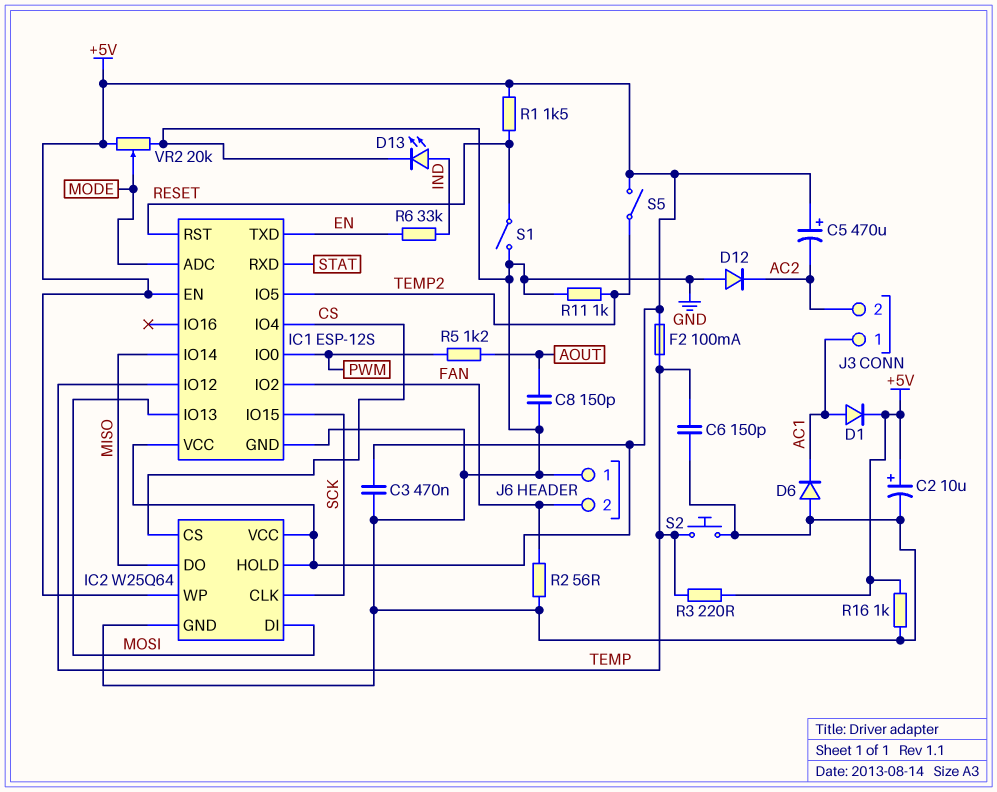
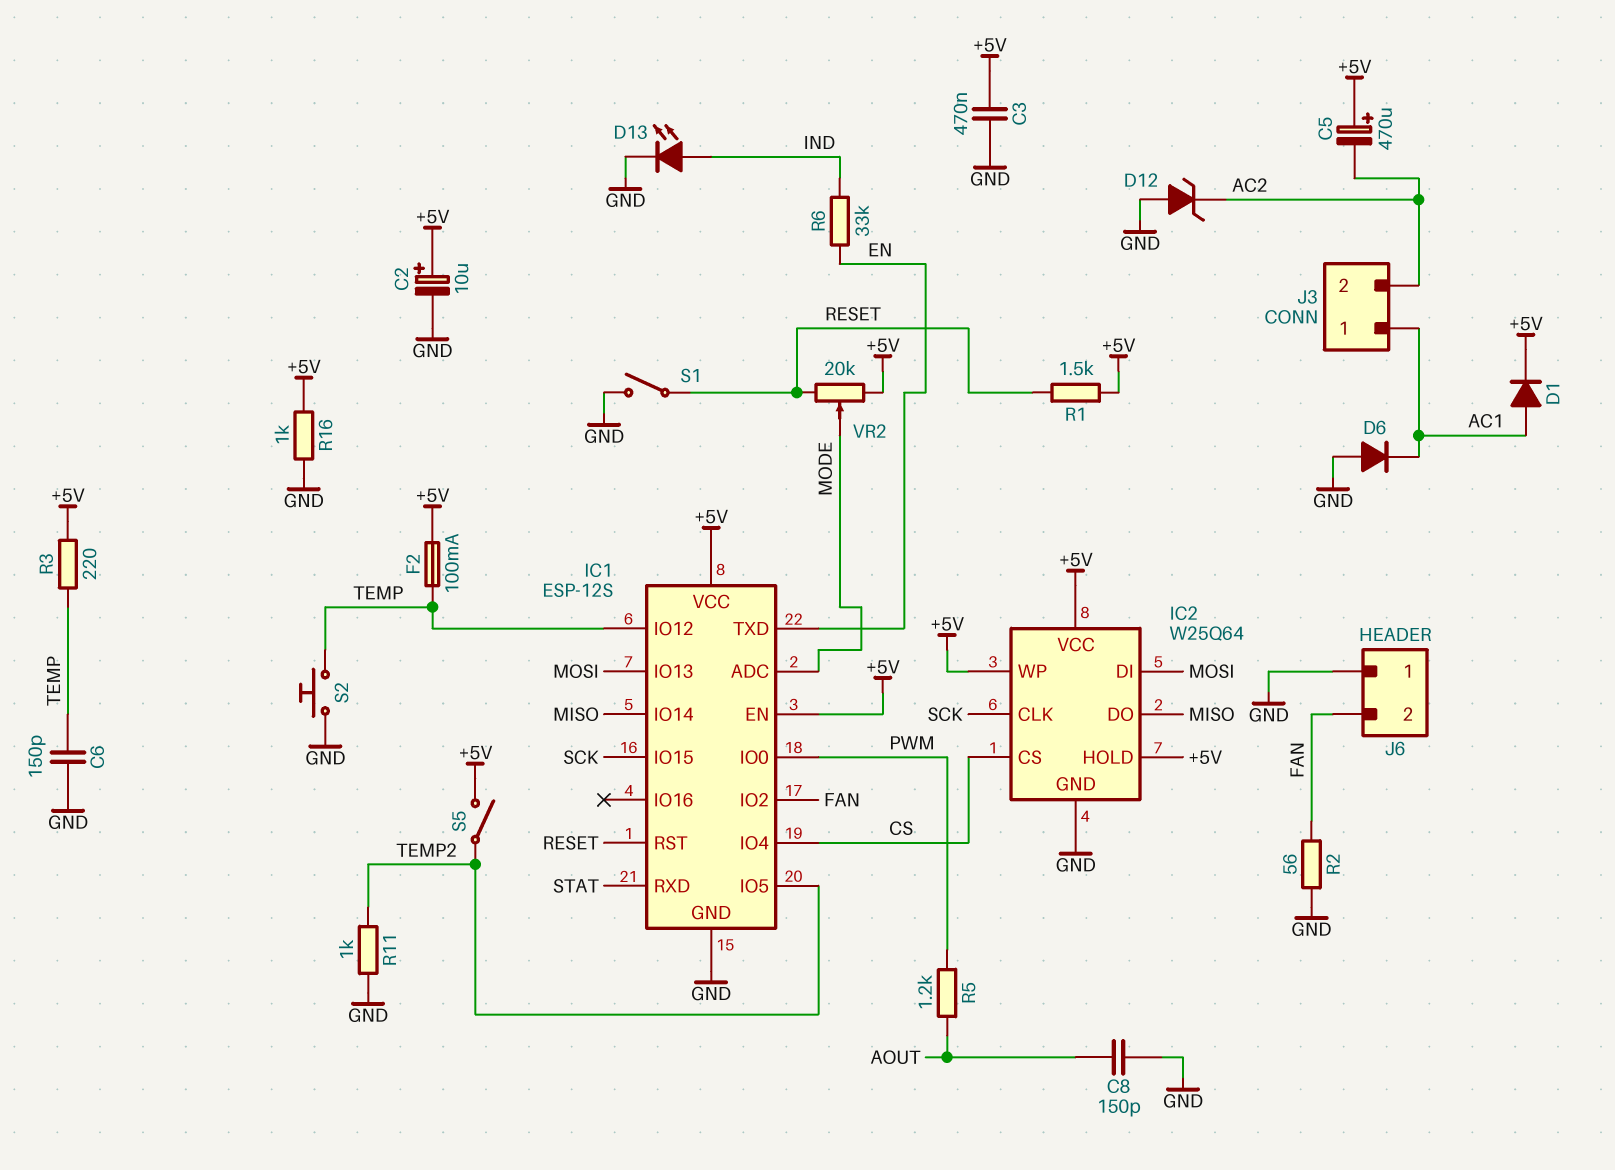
D12: diode (A GND, K AC2) -> zener (A GND, K AC2)
VR2: 20k (+5V, GND, wiper MODE) -> 20k (+5V, RESET, wiper MODE)

